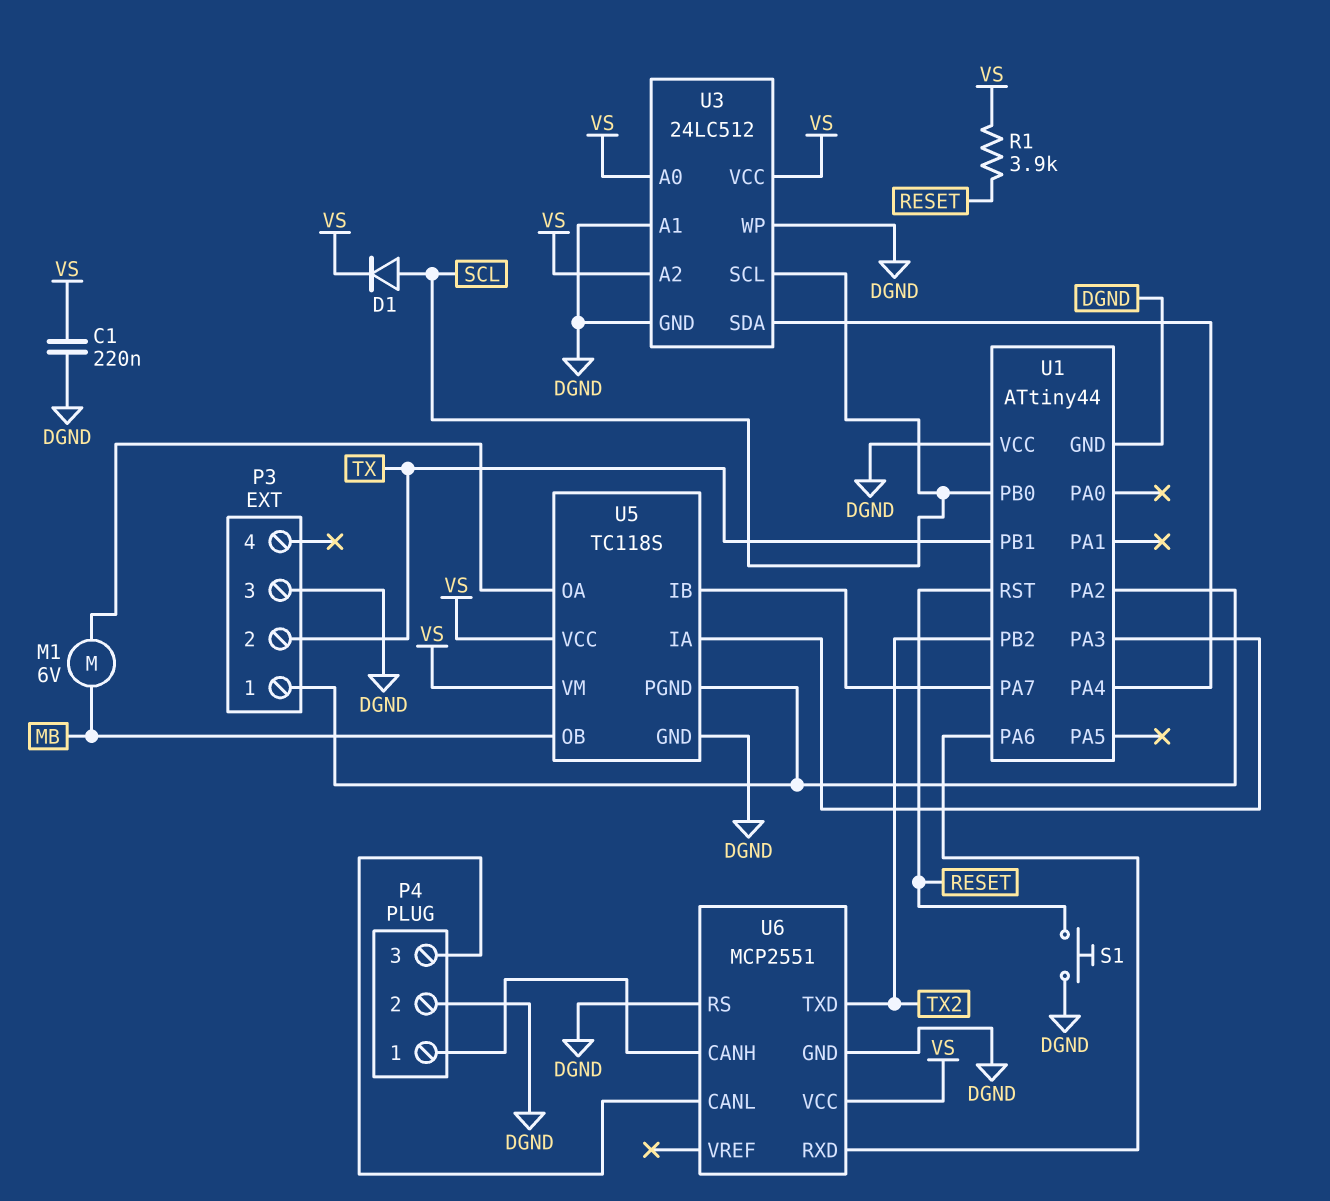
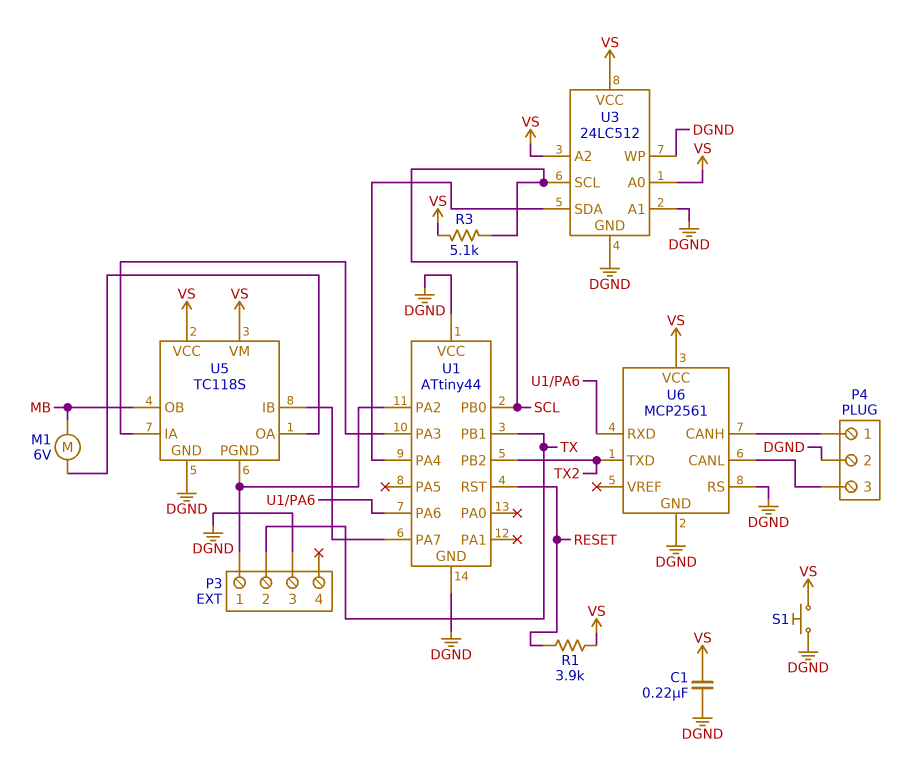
D1: diode (A SCL, K VS) -> none
R3: none -> 5.1k (SCL, VS)
S1: button (DGND, RESET) -> button (DGND, VS)
U6: MCP2551 -> MCP2561

